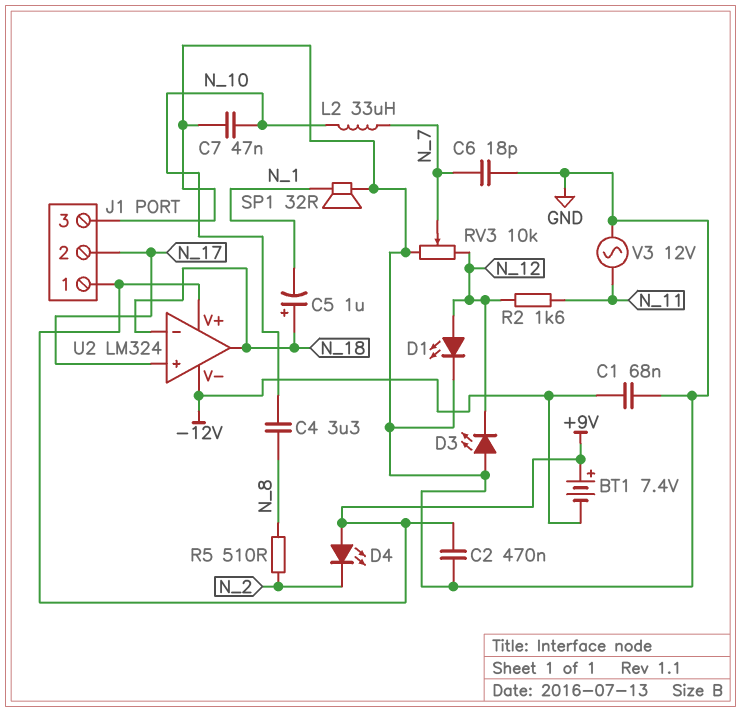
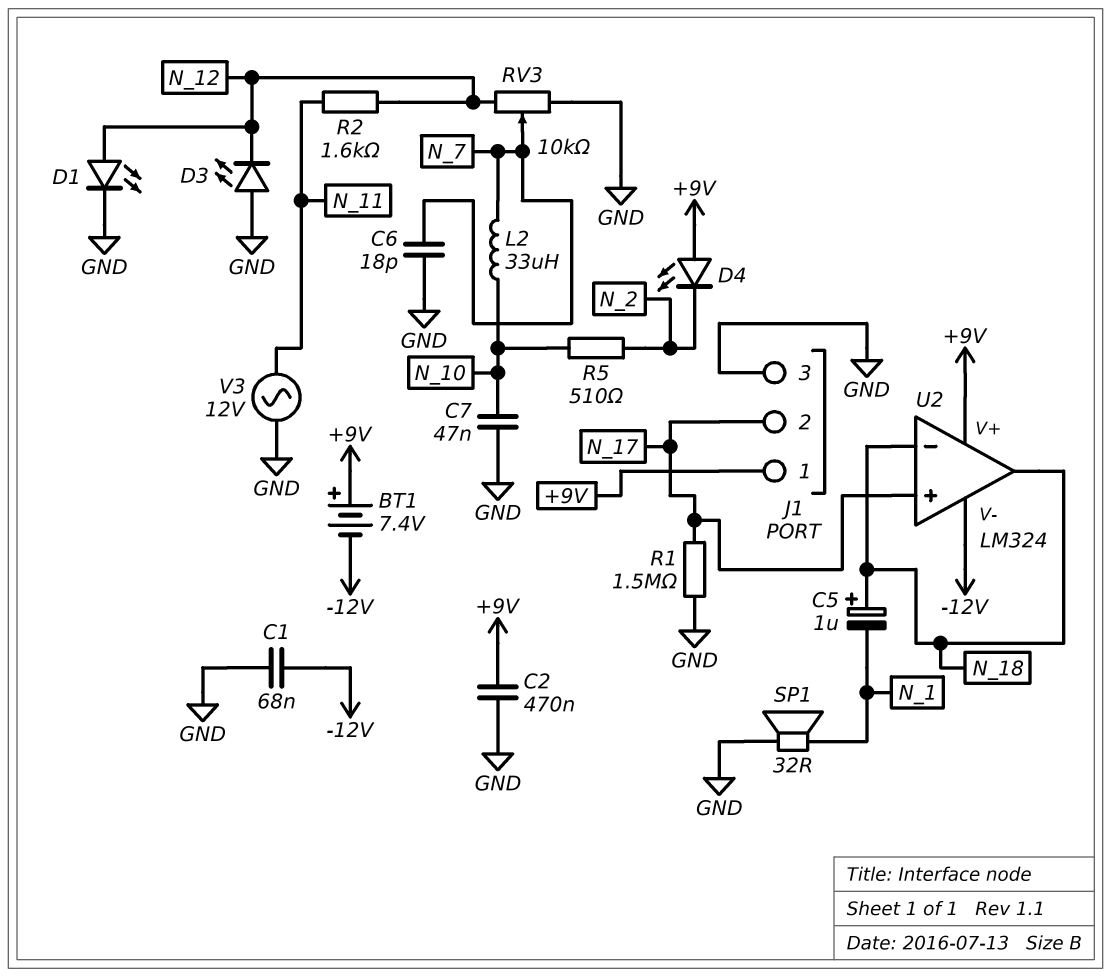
C4: 3.3uF (N_8, N_10) -> none
R1: none -> 1.5M (GND, N_17)
R5: 510 (N_2, N_8) -> 510 (N_2, N_10)

